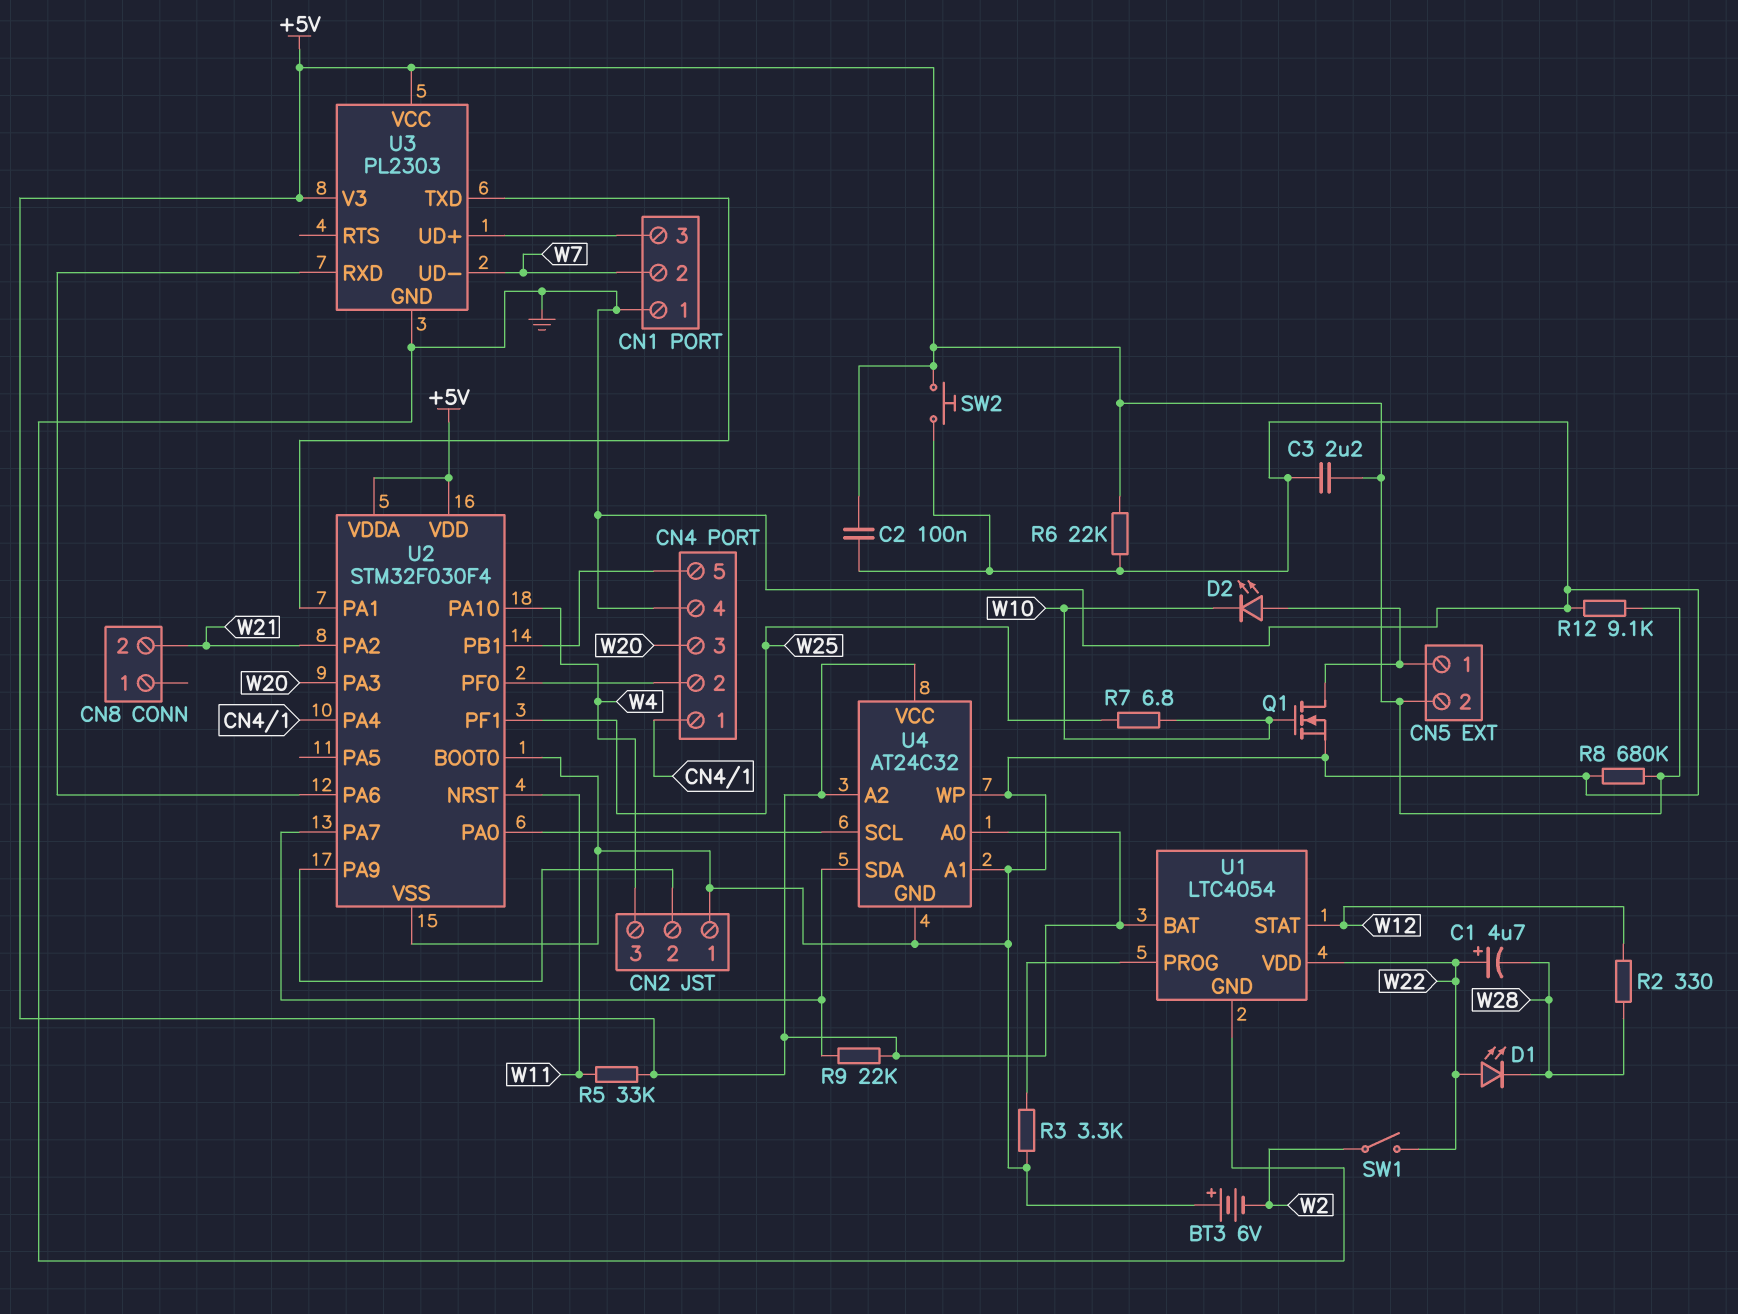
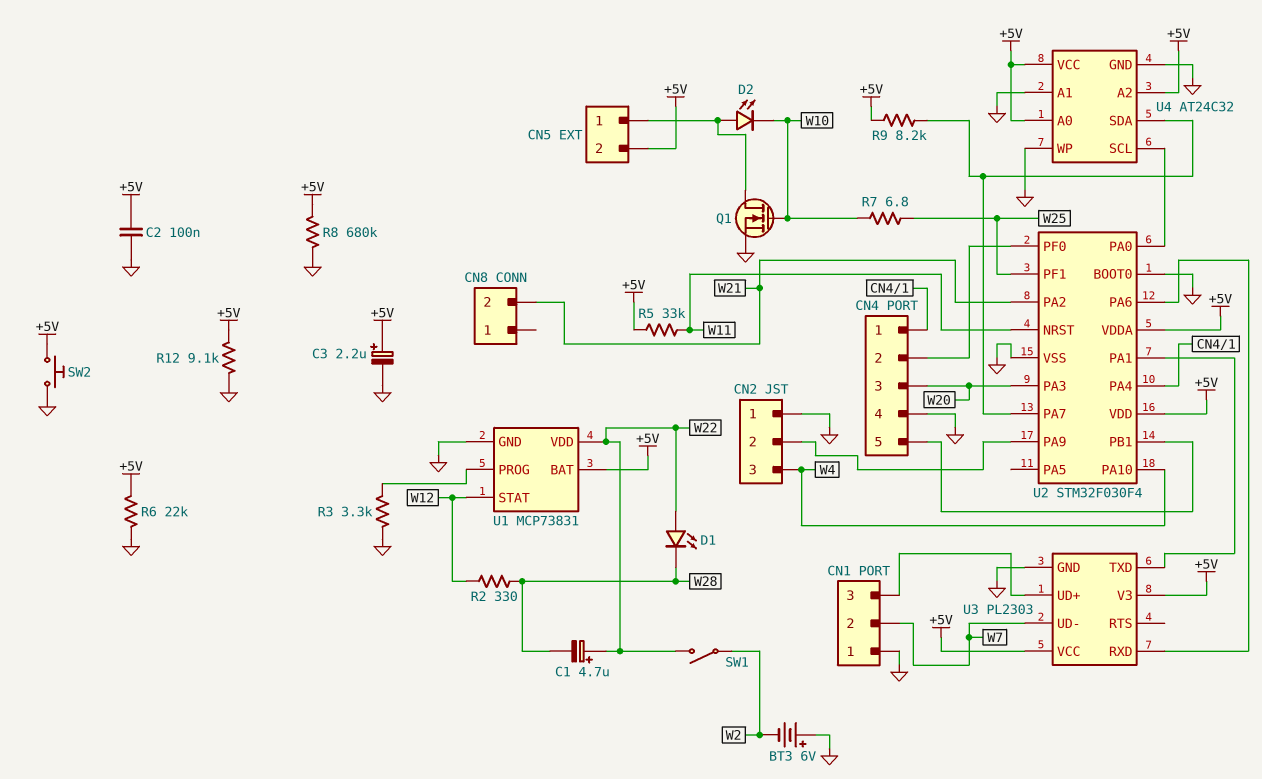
C3: 2.2uF (+5V, GND) -> 2.2uF (plus +5V, minus GND)
R9: 22k (+5V, U2/PA7) -> 8.2k (+5V, U2/PA7)
U1: LTC4054 -> MCP73831

